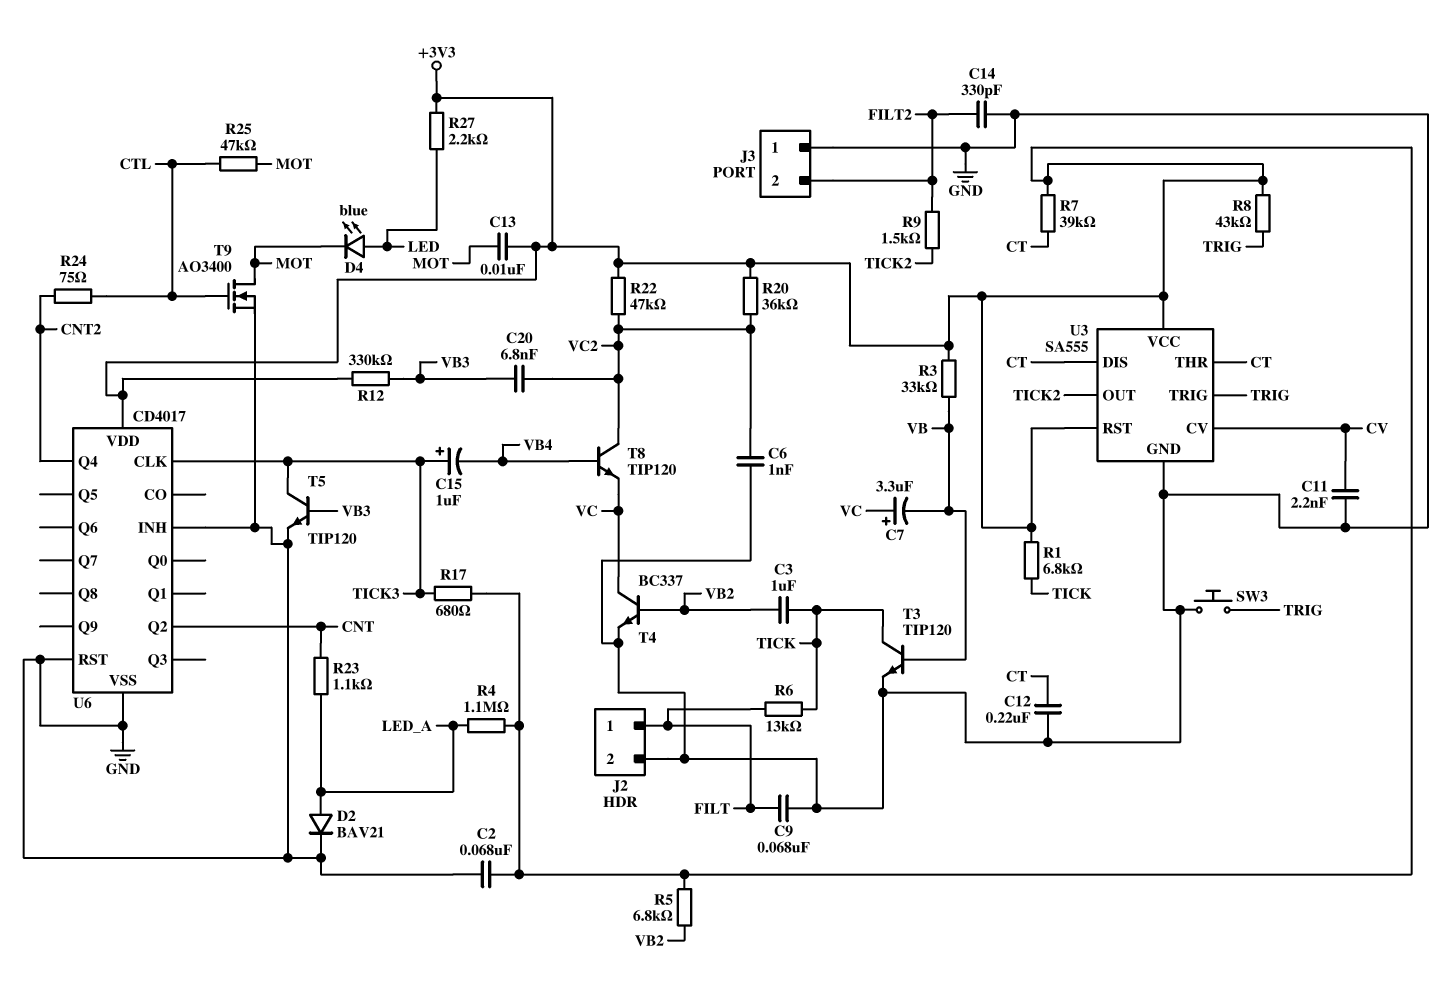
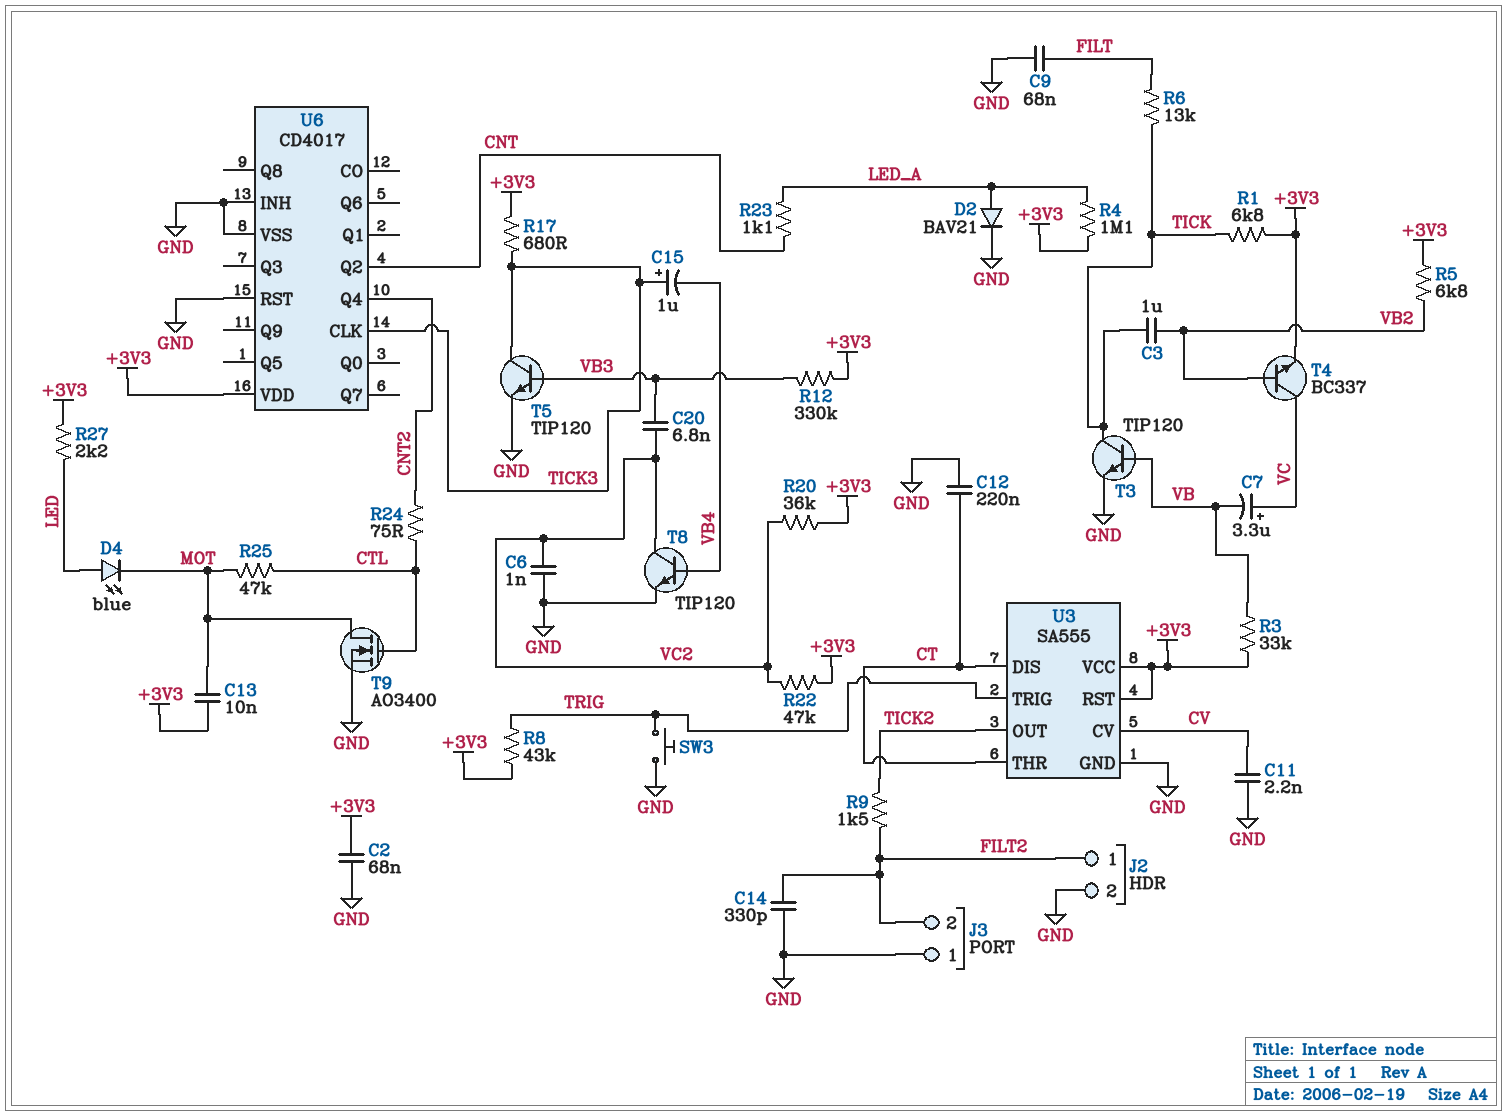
J2 pin 1: FILT -> FILT2
R7: 39k (+3V3, CT) -> none
T4: NPN BC337 (B VB2, C VC, E GND) -> NPN BC337 (B VB2, C VC, E +3V3)
T8: NPN TIP120 (B VB4, C VC2, E VC) -> NPN TIP120 (B VB4, C VC2, E GND)

